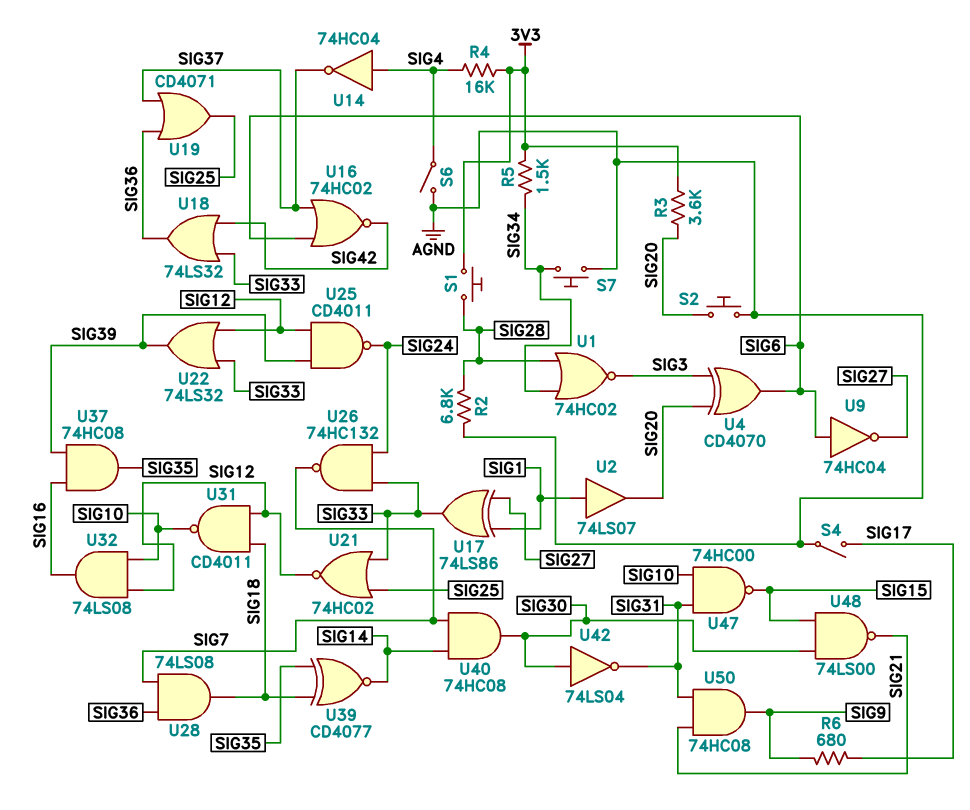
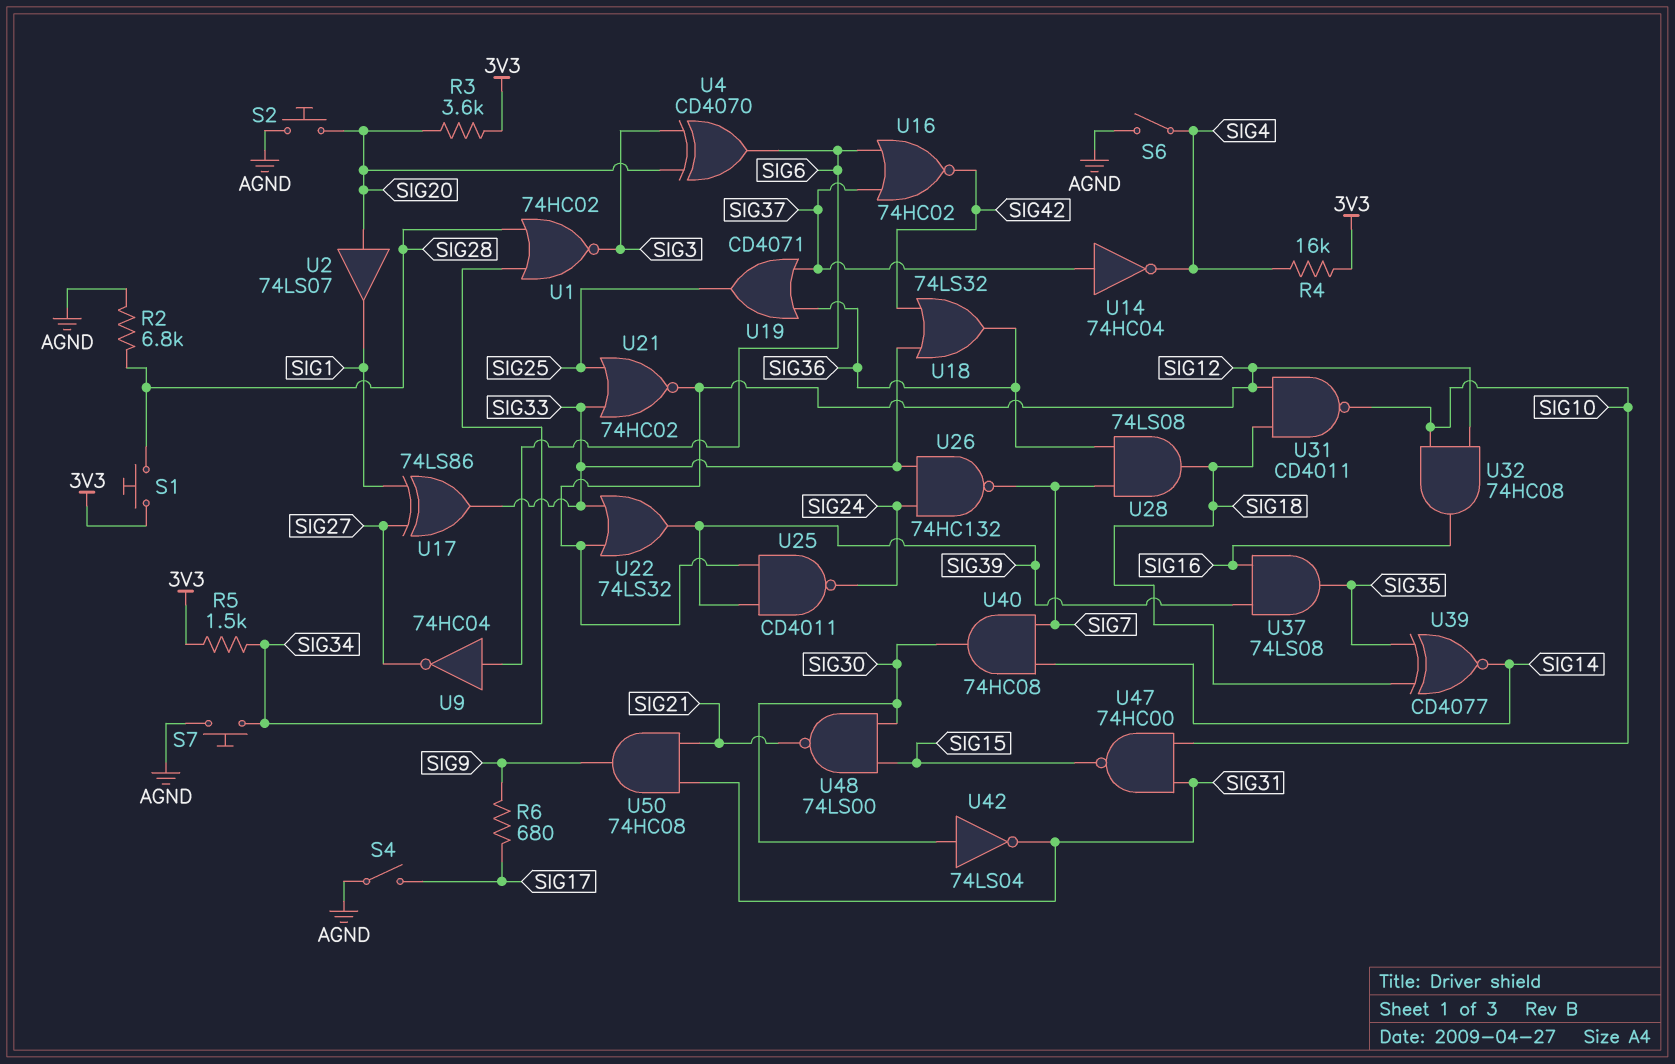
U2: buffer 74LS07 (in SIG1, out SIG20) -> buffer 74LS07 (in SIG20, out SIG1)
U14: NOT 74HC04 (in SIG4, out SIG37) -> NOT 74HC04 (in SIG37, out SIG4)
U32: AND 74LS08 (in SIG10, in SIG12, out SIG16) -> AND 74HC08 (in SIG10, in SIG12, out SIG16)
U37: AND 74HC08 (in SIG16, in SIG39, out SIG35) -> AND 74LS08 (in SIG16, in SIG39, out SIG35)

